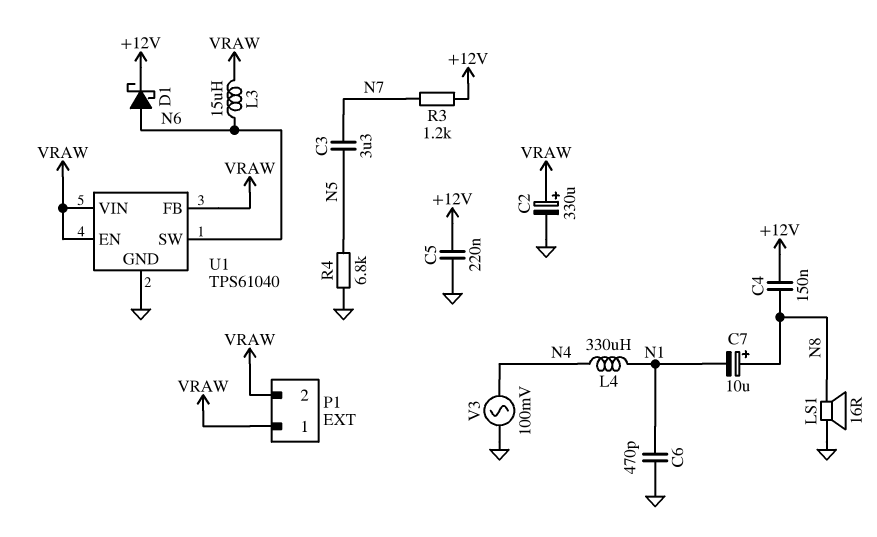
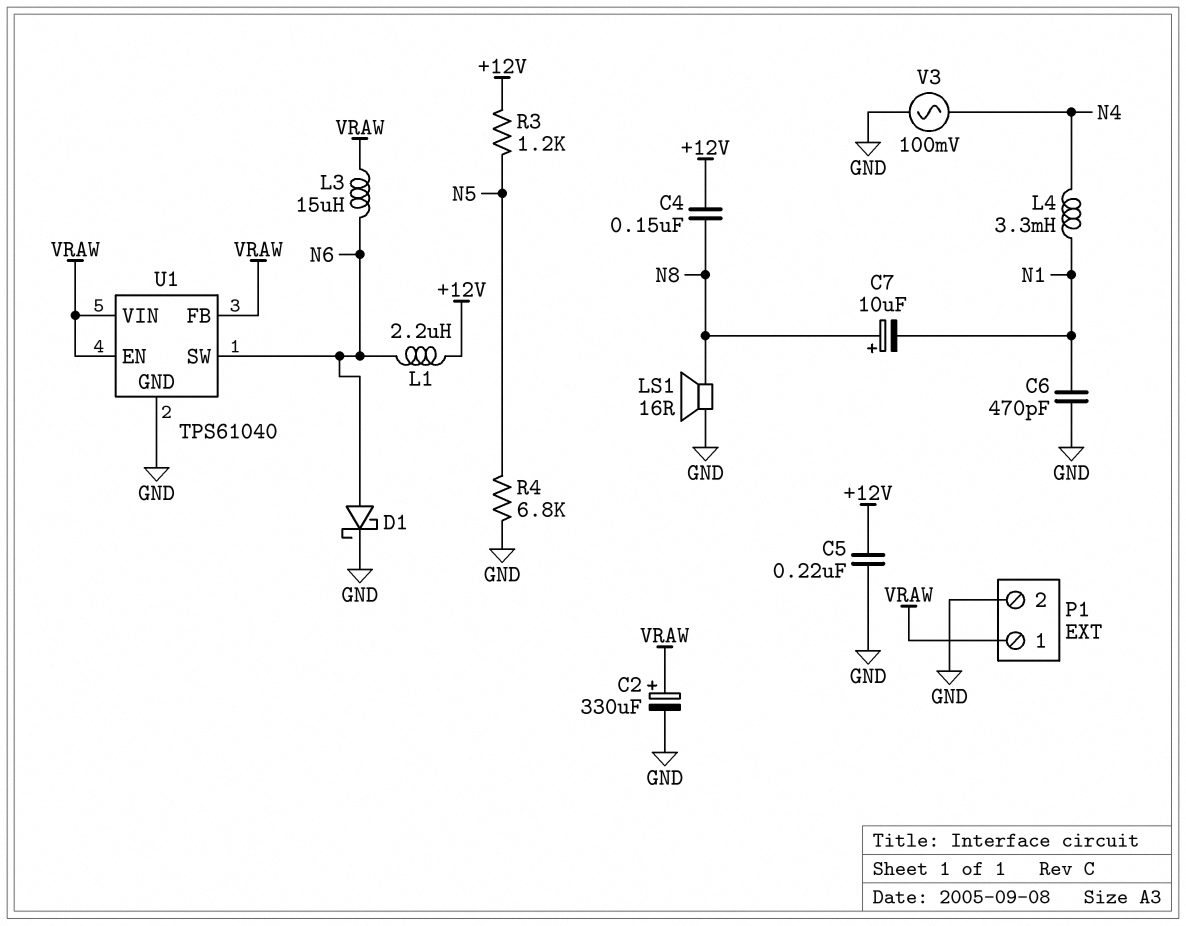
C3: 3.3uF (N5, N7) -> none
D1: schottky (A N6, K +12V) -> schottky (A N6, K GND)
L1: none -> 2.2uH (+12V, N6)
L4: 330uH (N1, N4) -> 3.3mH (N1, N4)
P1 pin 2: VRAW -> GND
R3: 1.2k (+12V, N7) -> 1.2k (+12V, N5)

